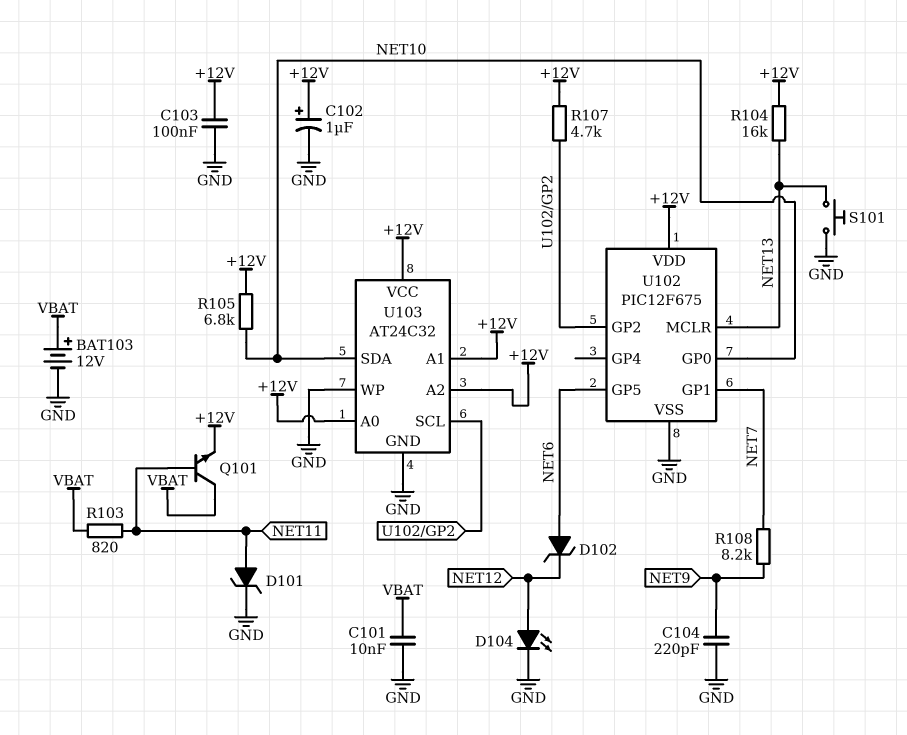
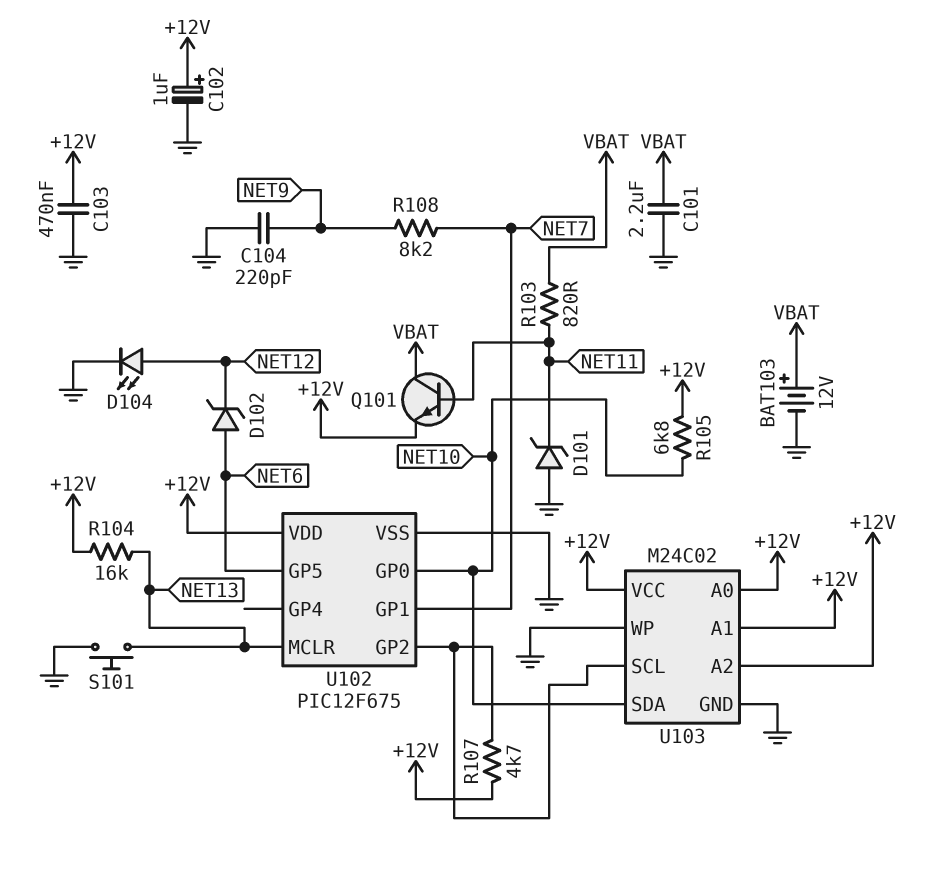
C101: 10nF (GND, VBAT) -> 2.2uF (GND, VBAT)
C103: 100nF (+12V, GND) -> 470nF (+12V, GND)
D101: zener (A NET11, K GND) -> zener (A GND, K NET11)
U103: AT24C32 -> M24C02

